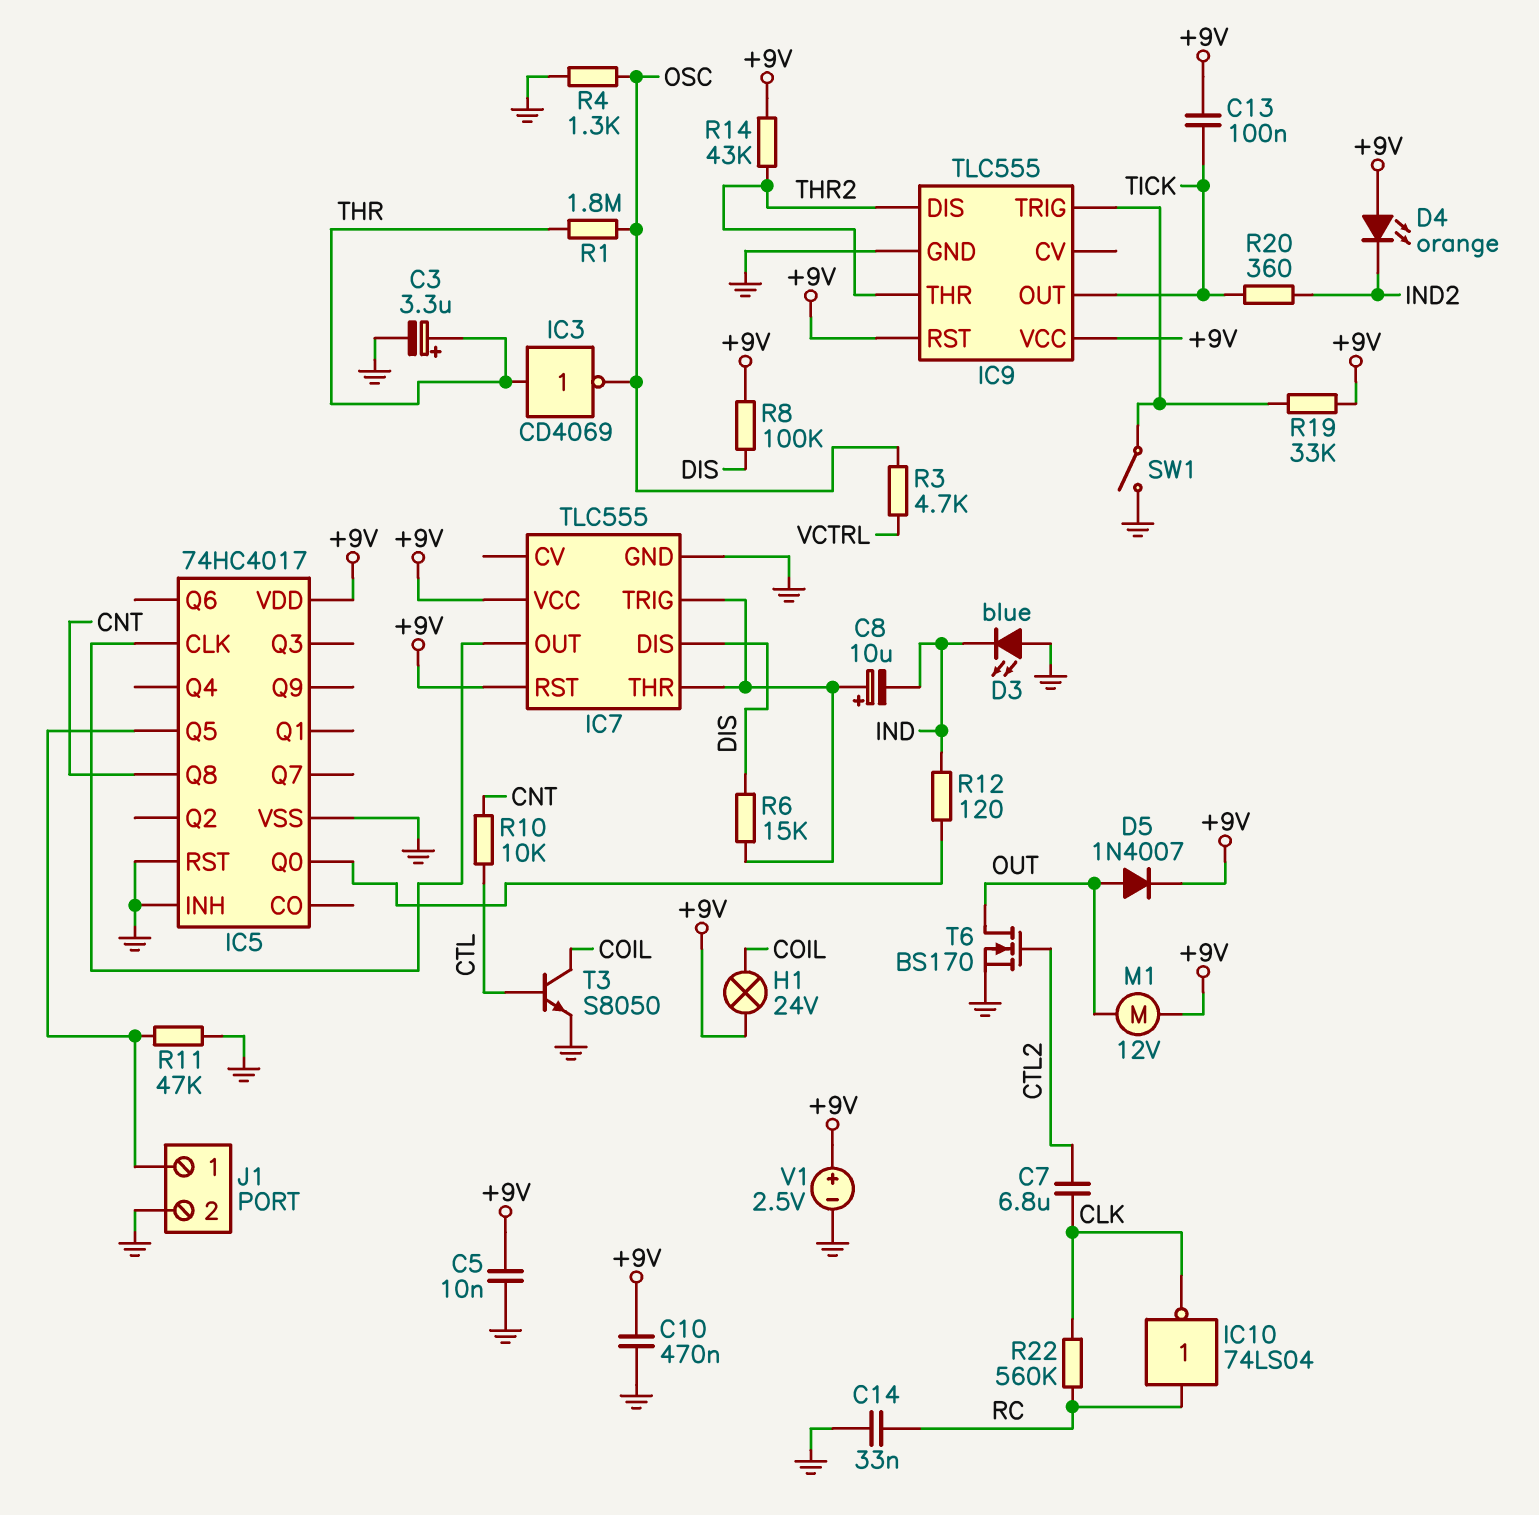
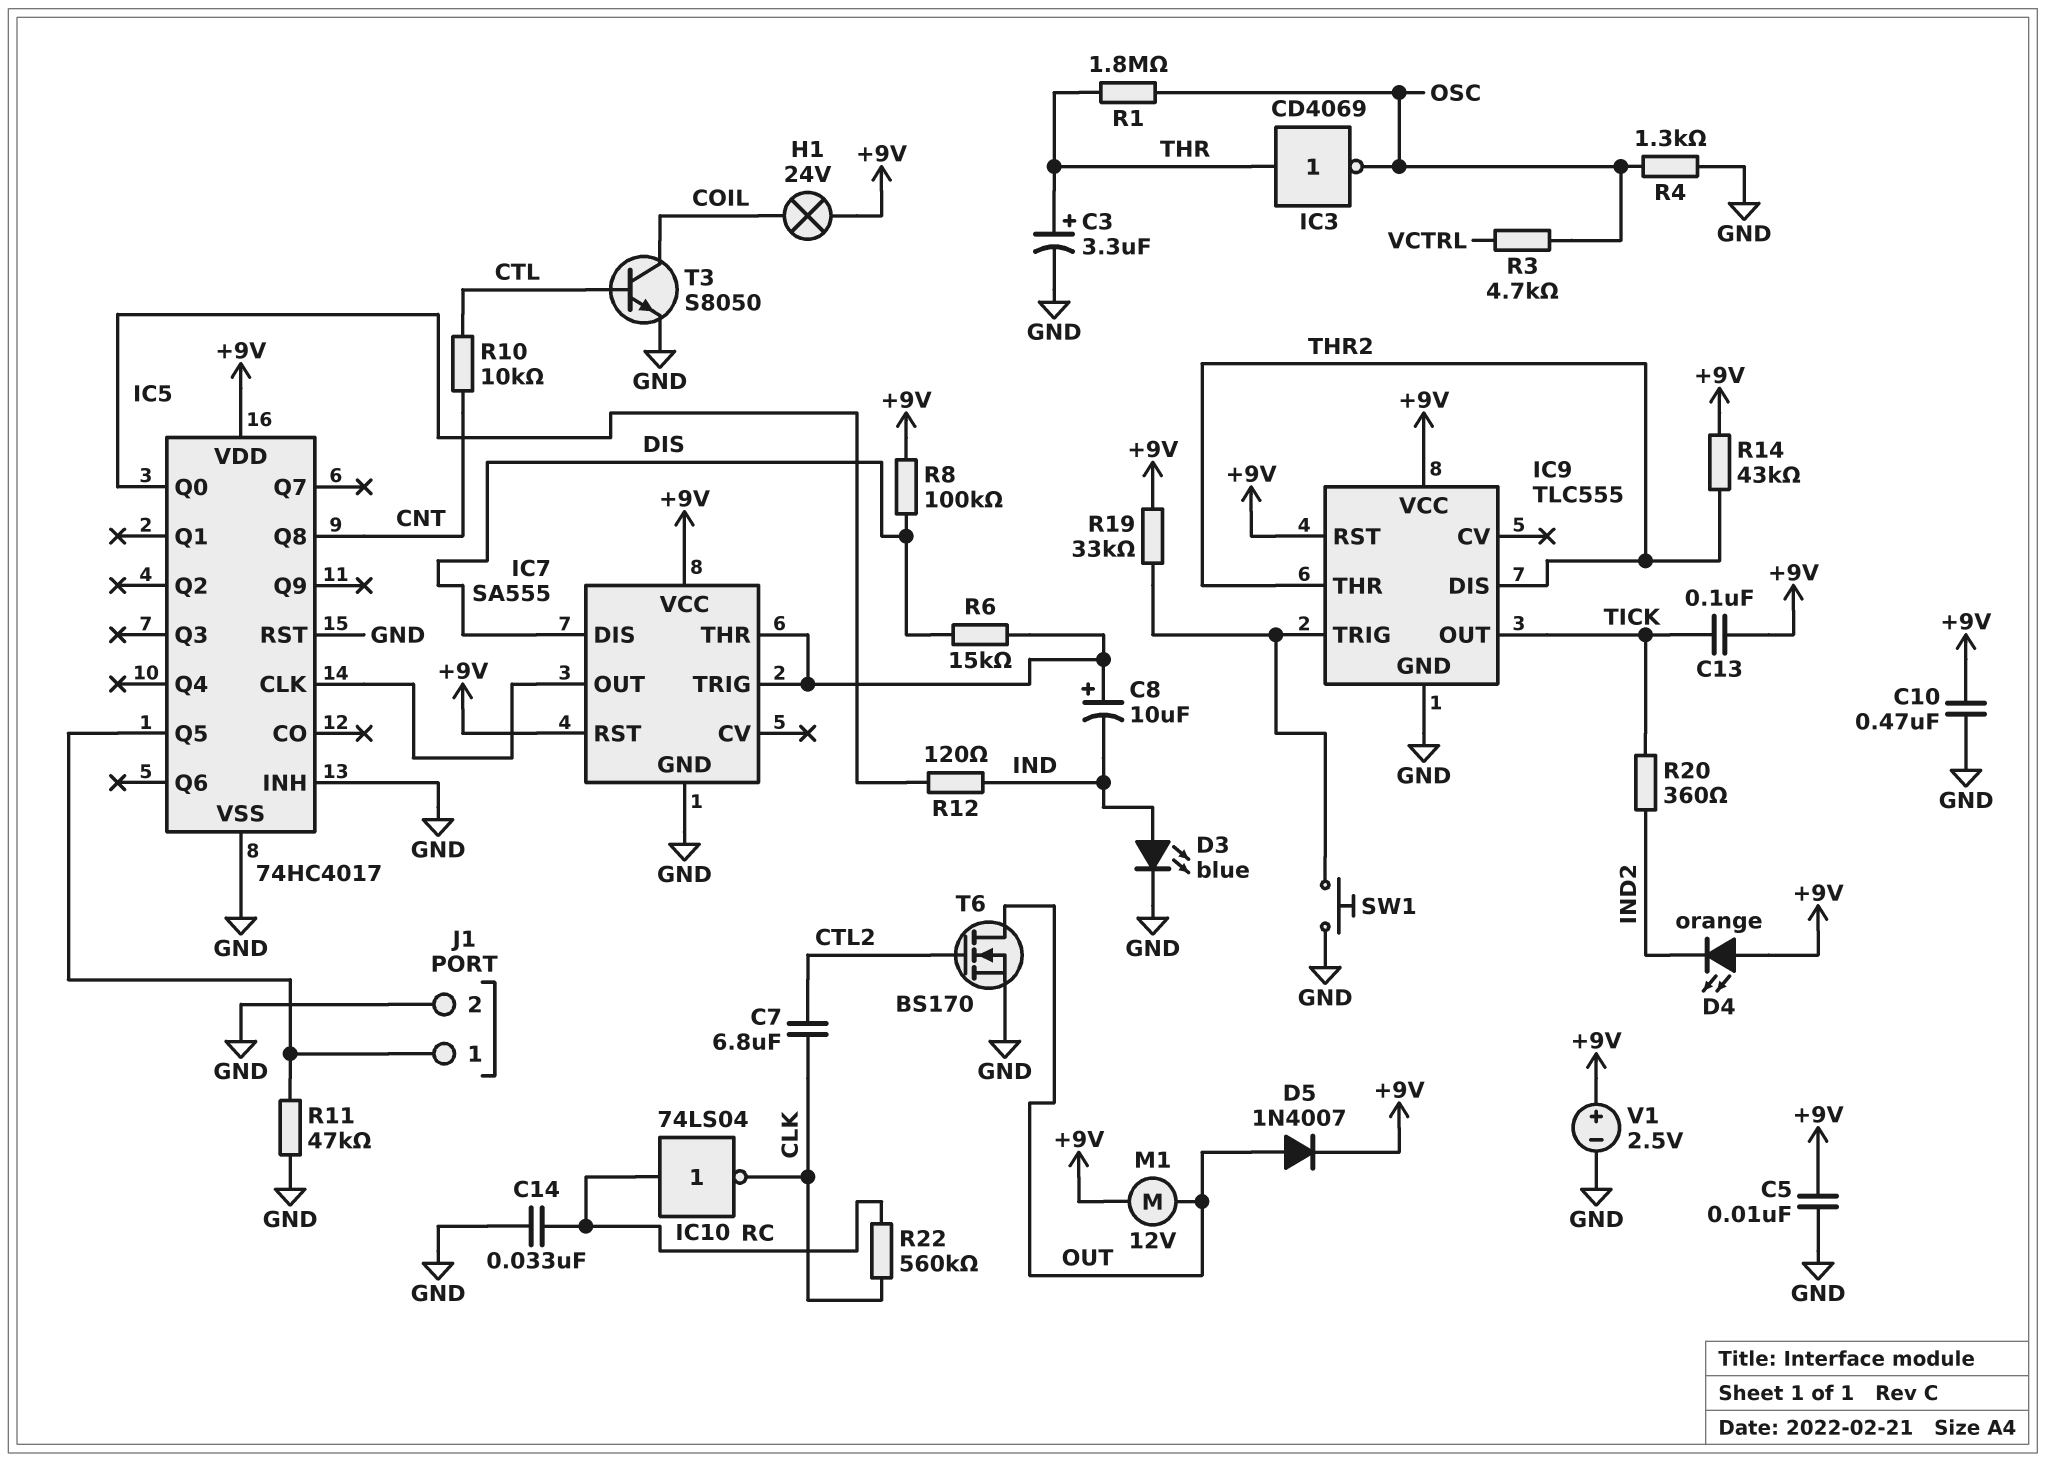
D3: LED blue (A GND, K IND) -> LED blue (A IND, K GND)
IC7: TLC555 -> SA555
SW1: switch (GND, IC9/TRIG) -> button (GND, IC9/TRIG)

